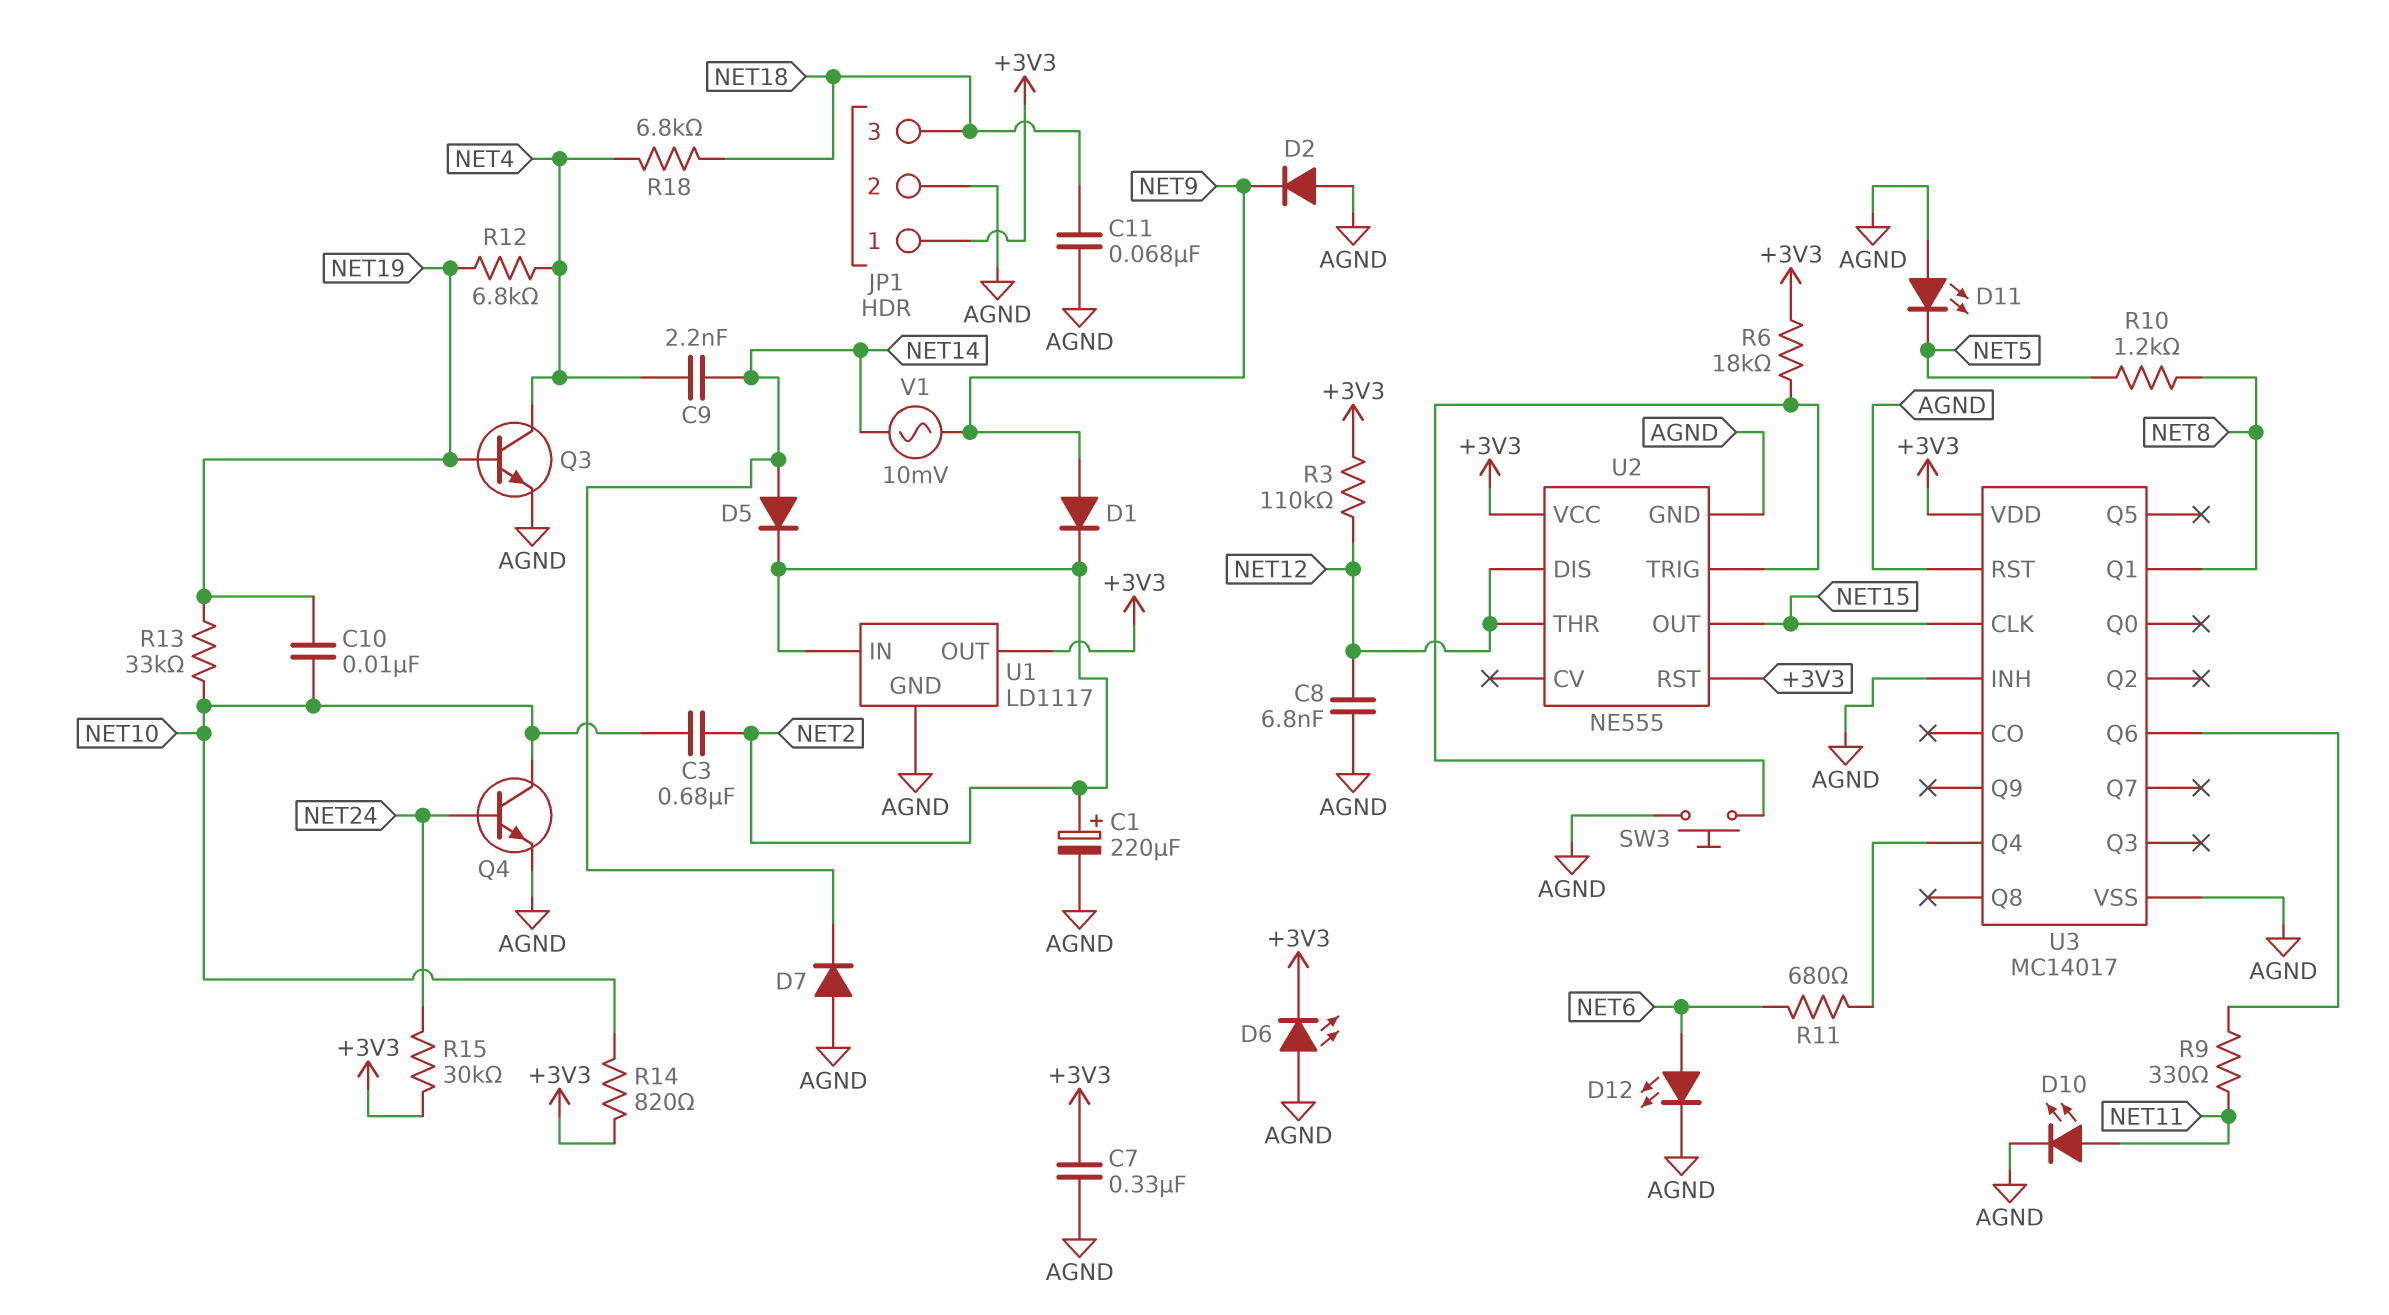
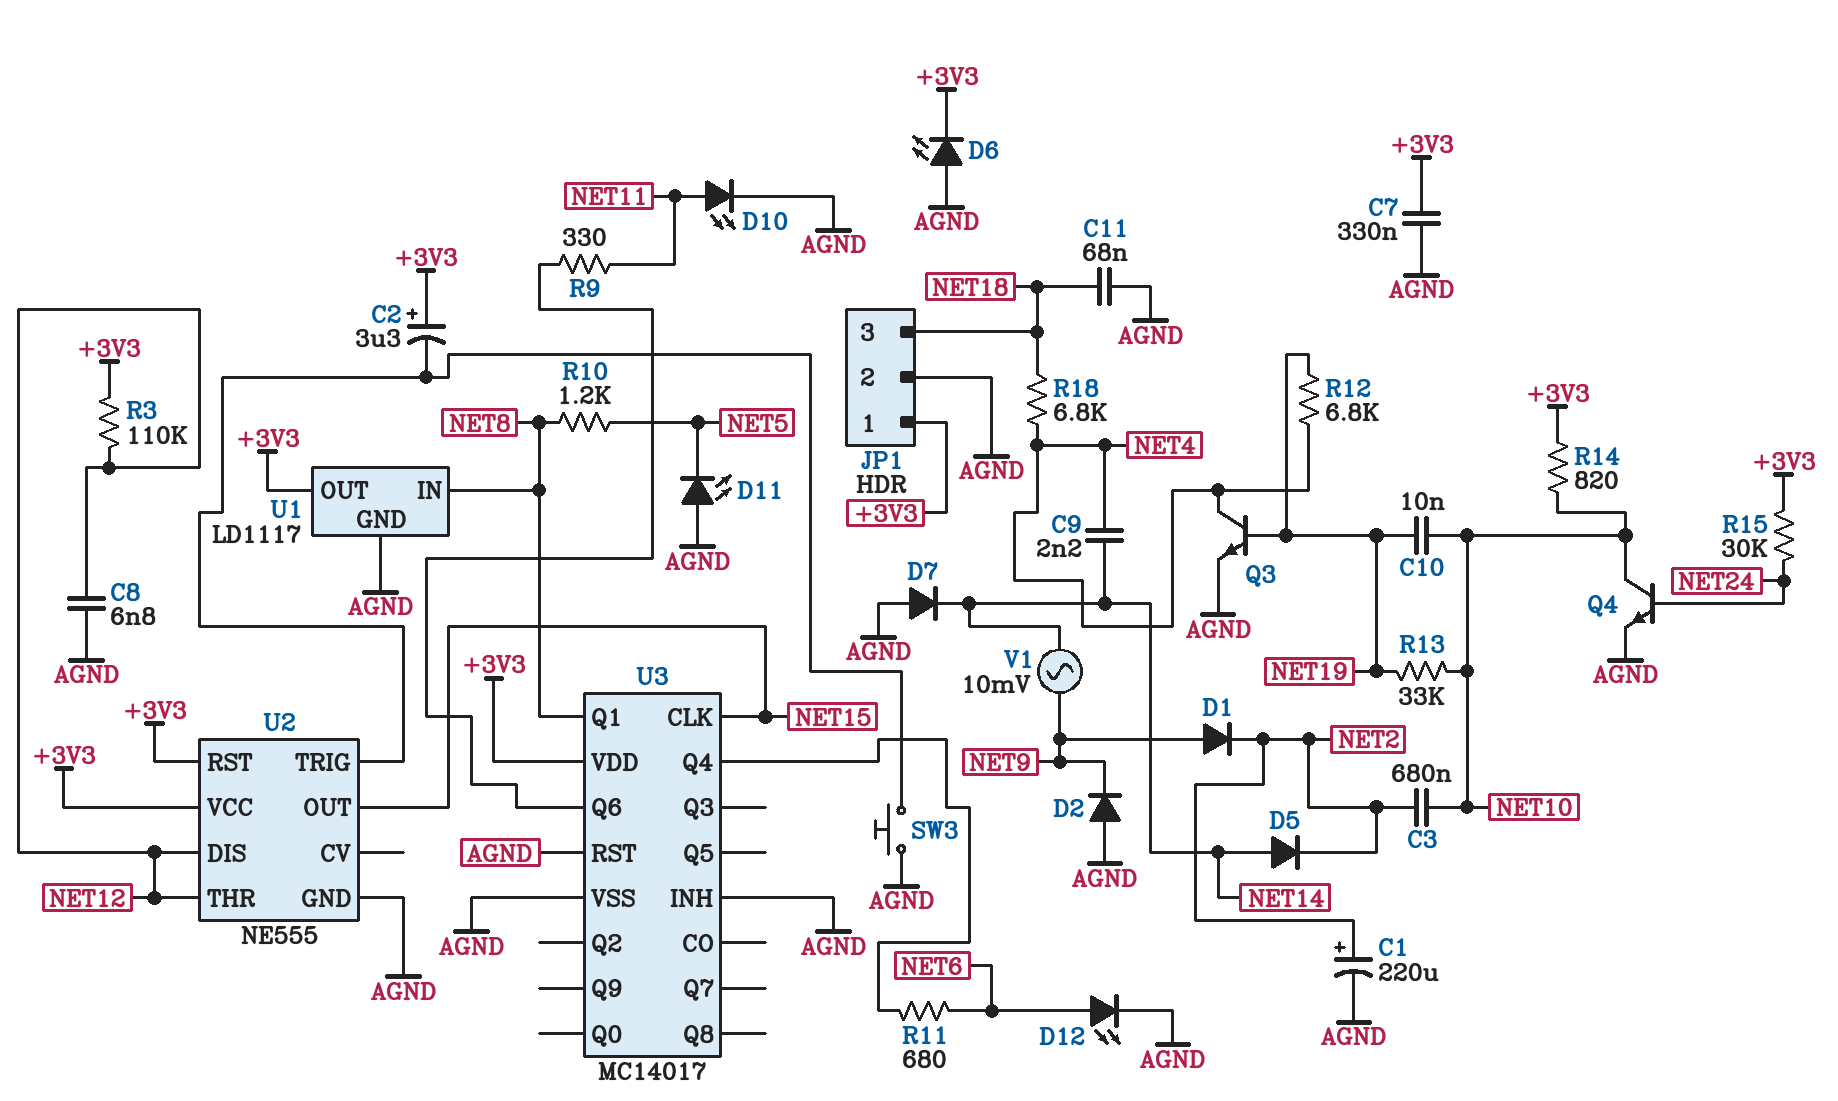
C2: none -> 3.3uF (plus +3V3, minus U2/TRIG)
R6: 18k (+3V3, U2/TRIG) -> none
U1 pin IN: NET2 -> NET8

